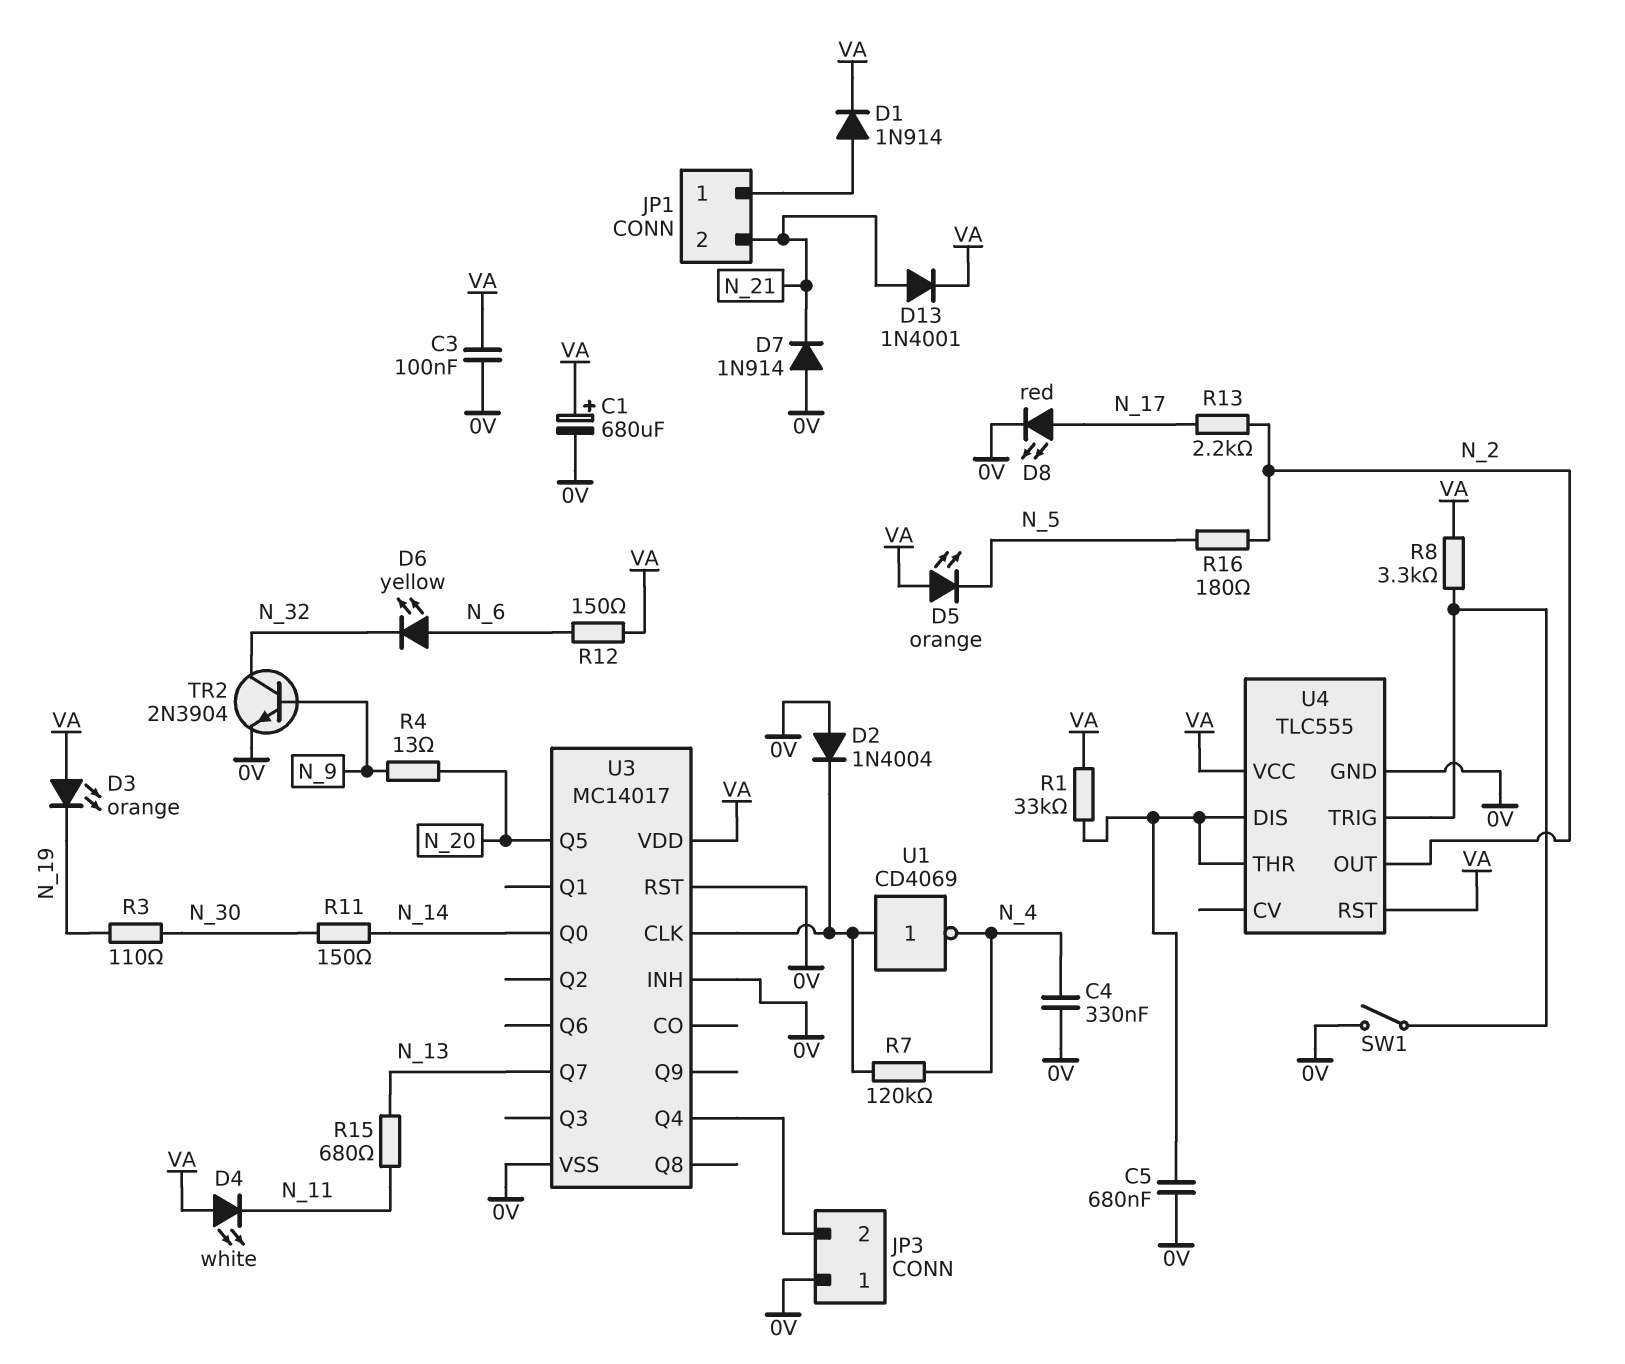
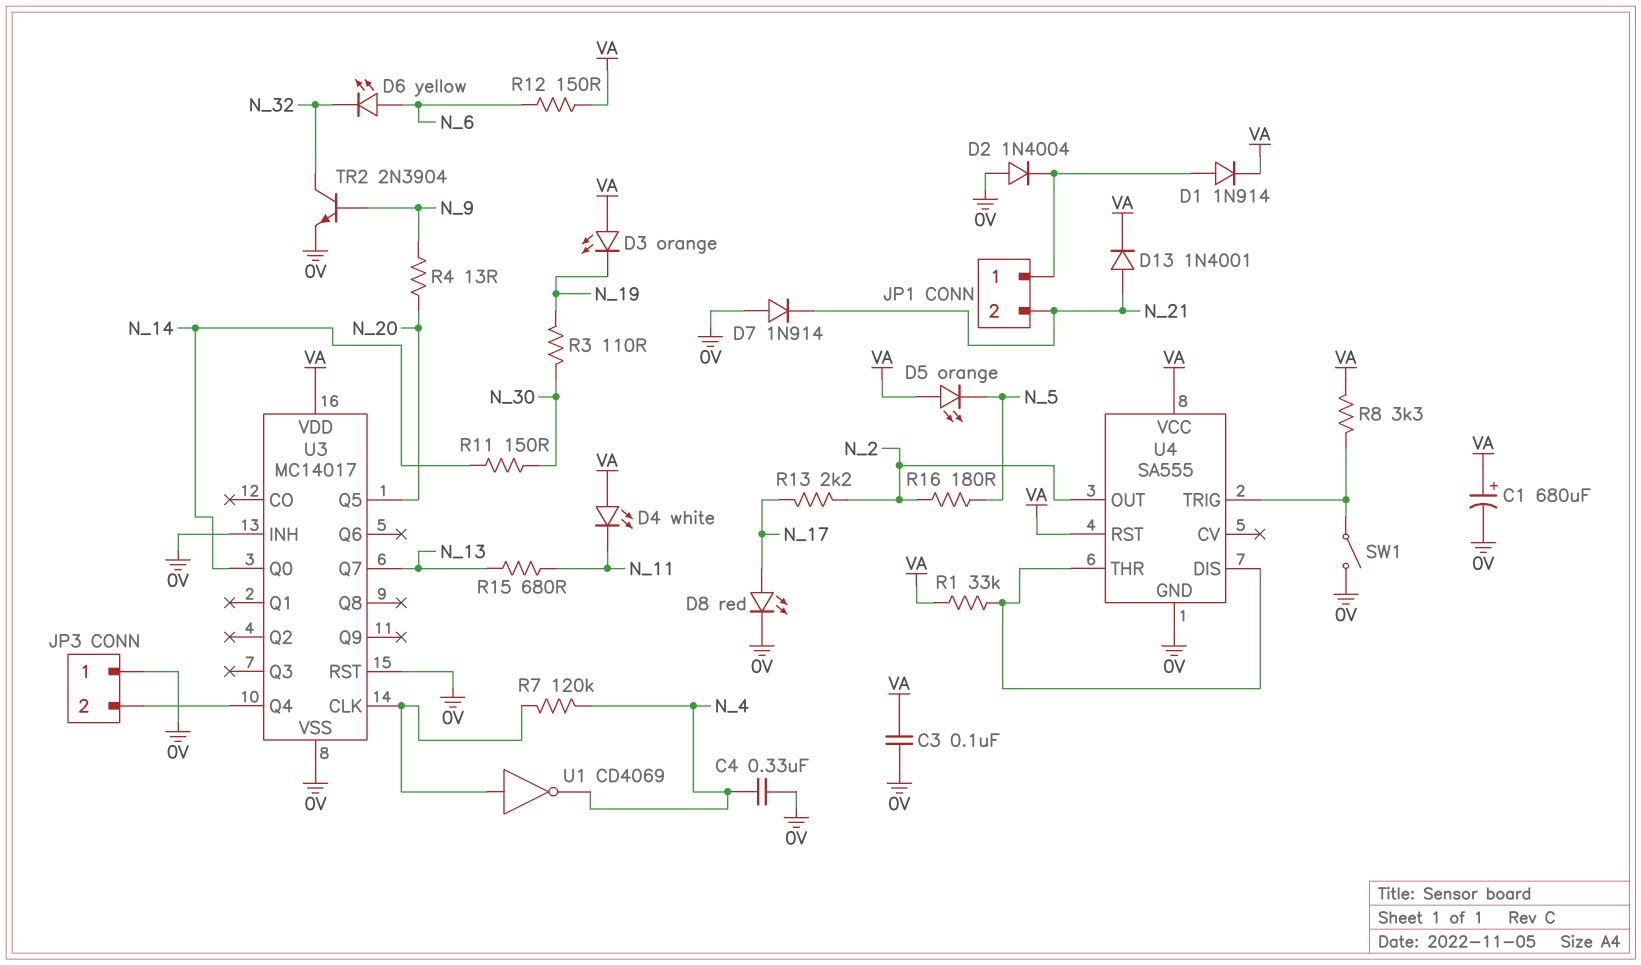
C5: 680nF (0V, U4/DIS) -> none
D2: diode 1N4004 (A 0V, K U3/CLK) -> diode 1N4004 (A 0V, K JP1/1)
U4: TLC555 -> SA555

